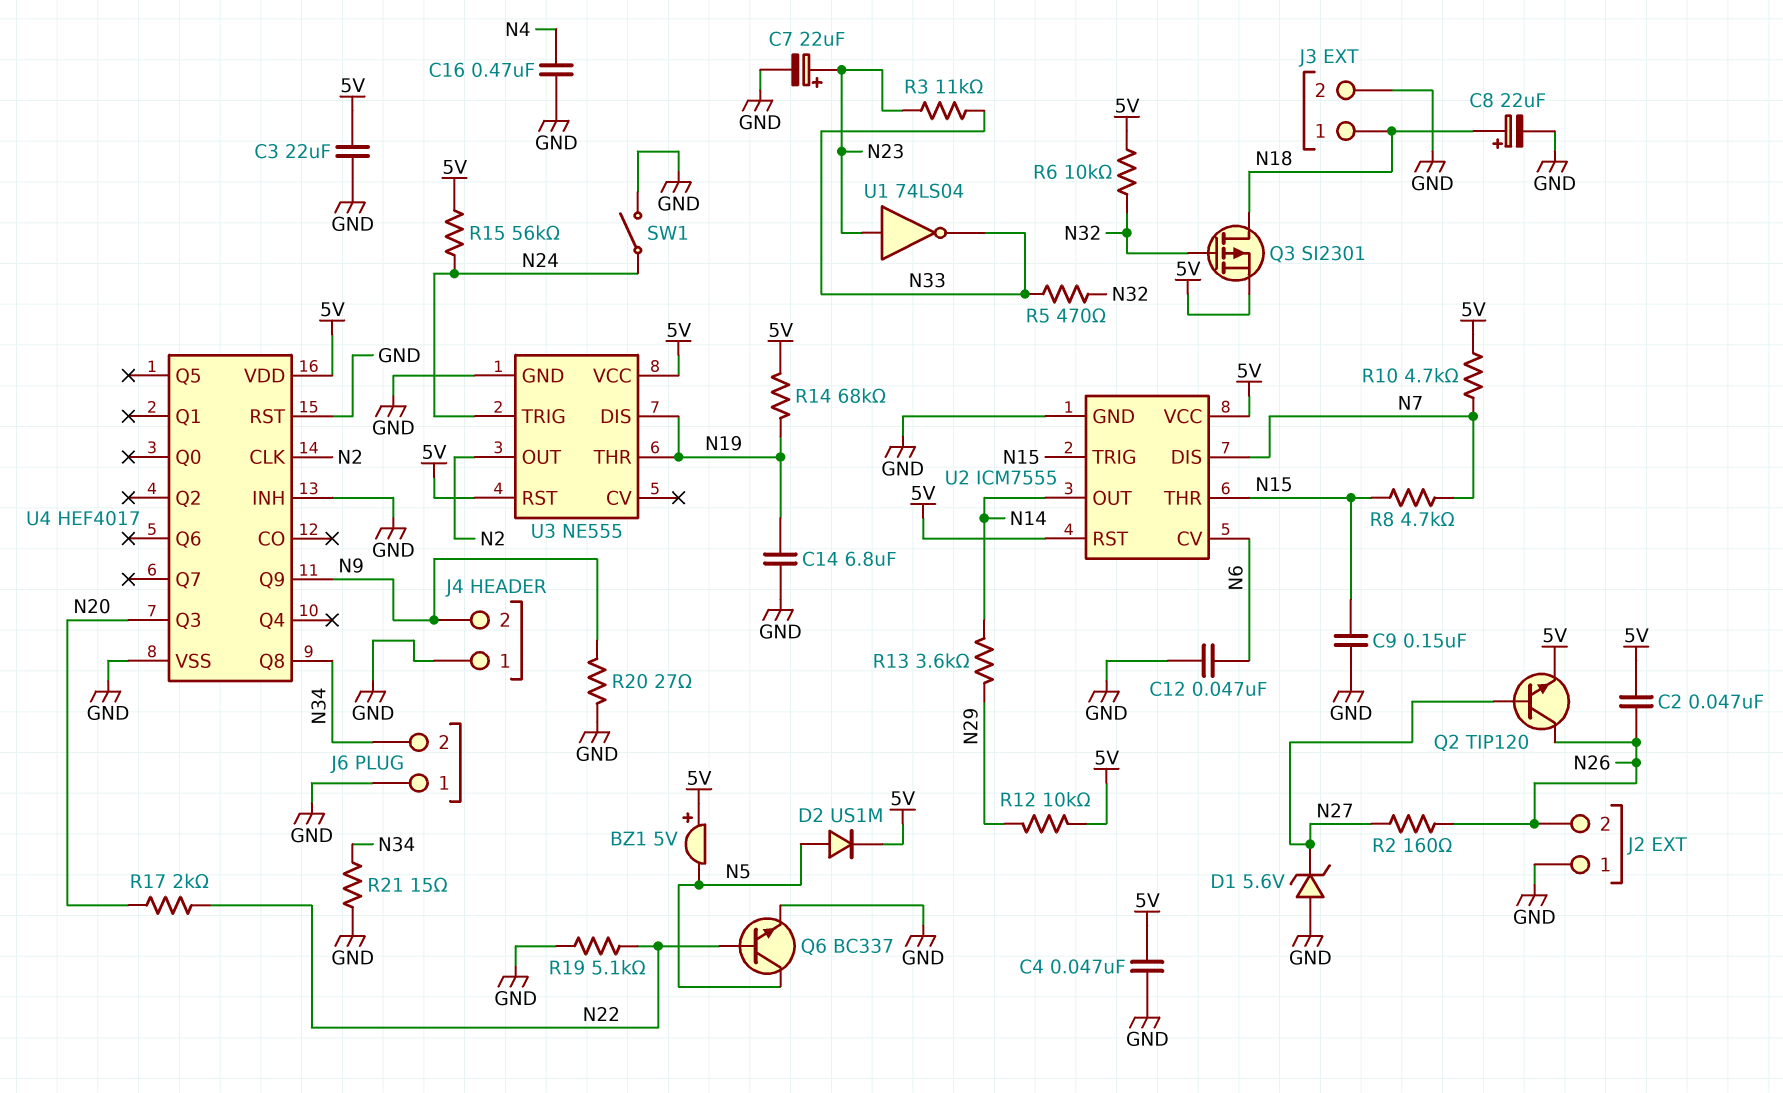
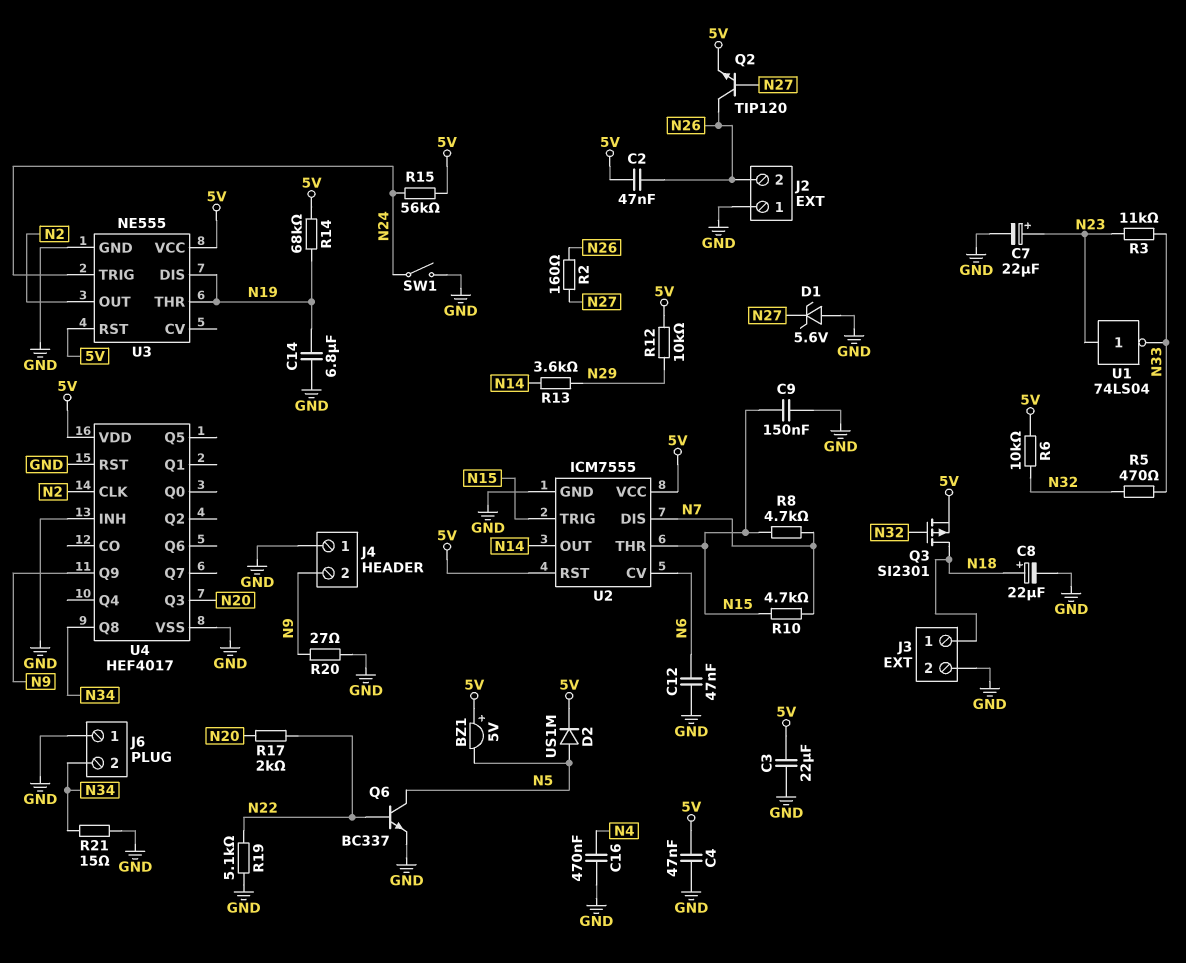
R10: 4.7k (5V, N7) -> 4.7k (N7, N15)

